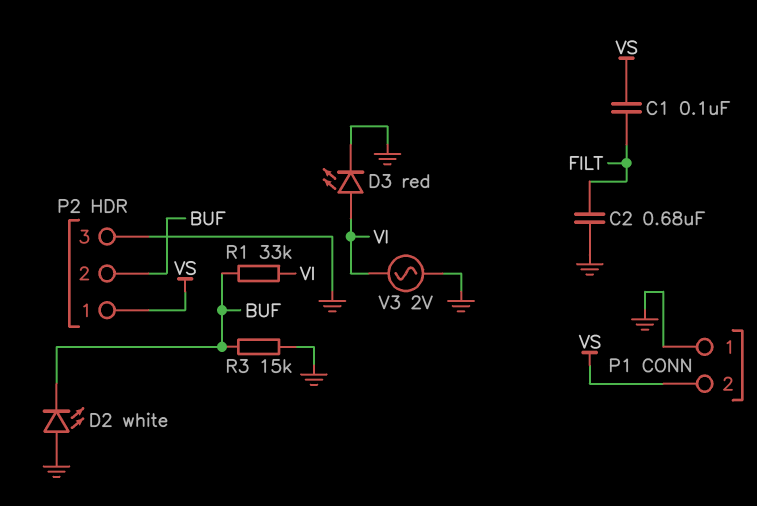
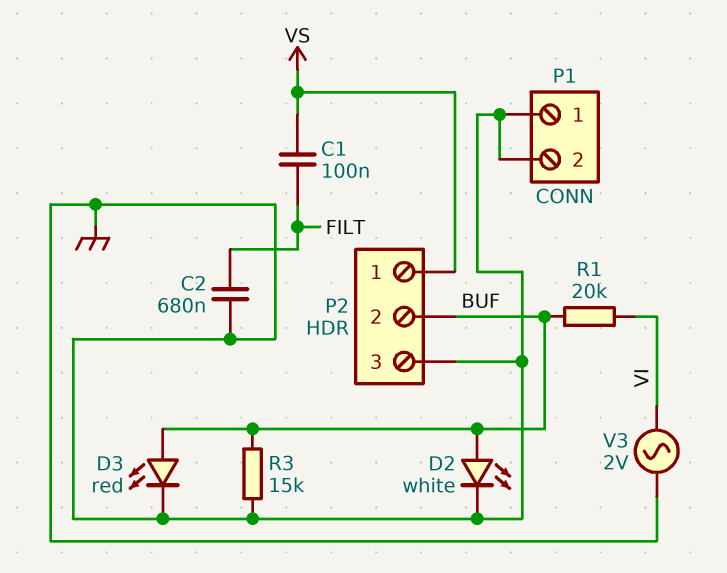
D2: LED white (A GND, K BUF) -> LED white (A BUF, K GND)
D3: LED red (A VI, K GND) -> LED red (A BUF, K GND)
P1 pin 2: VS -> GND
R1: 33k (BUF, VI) -> 20k (BUF, VI)

